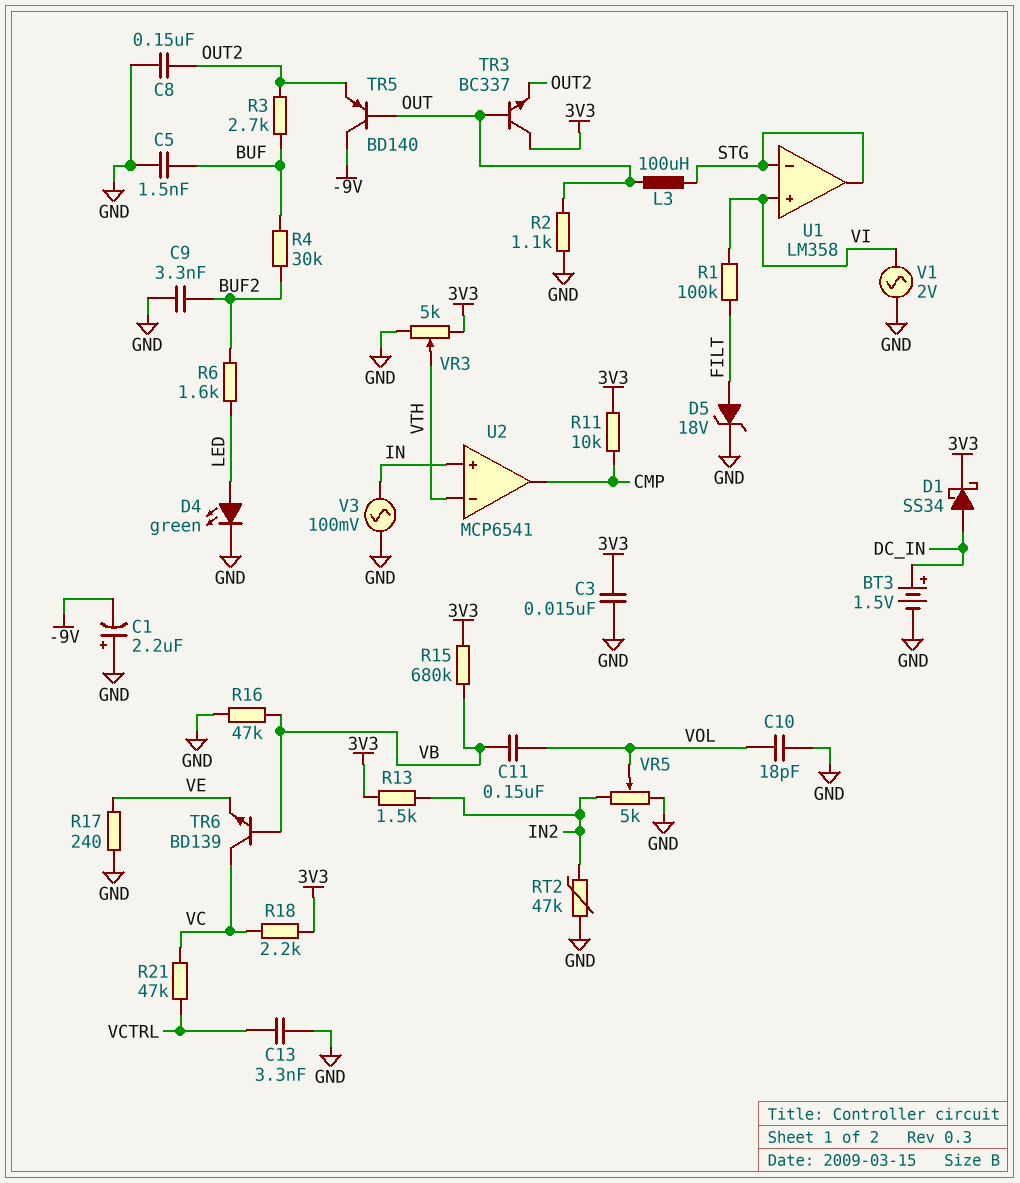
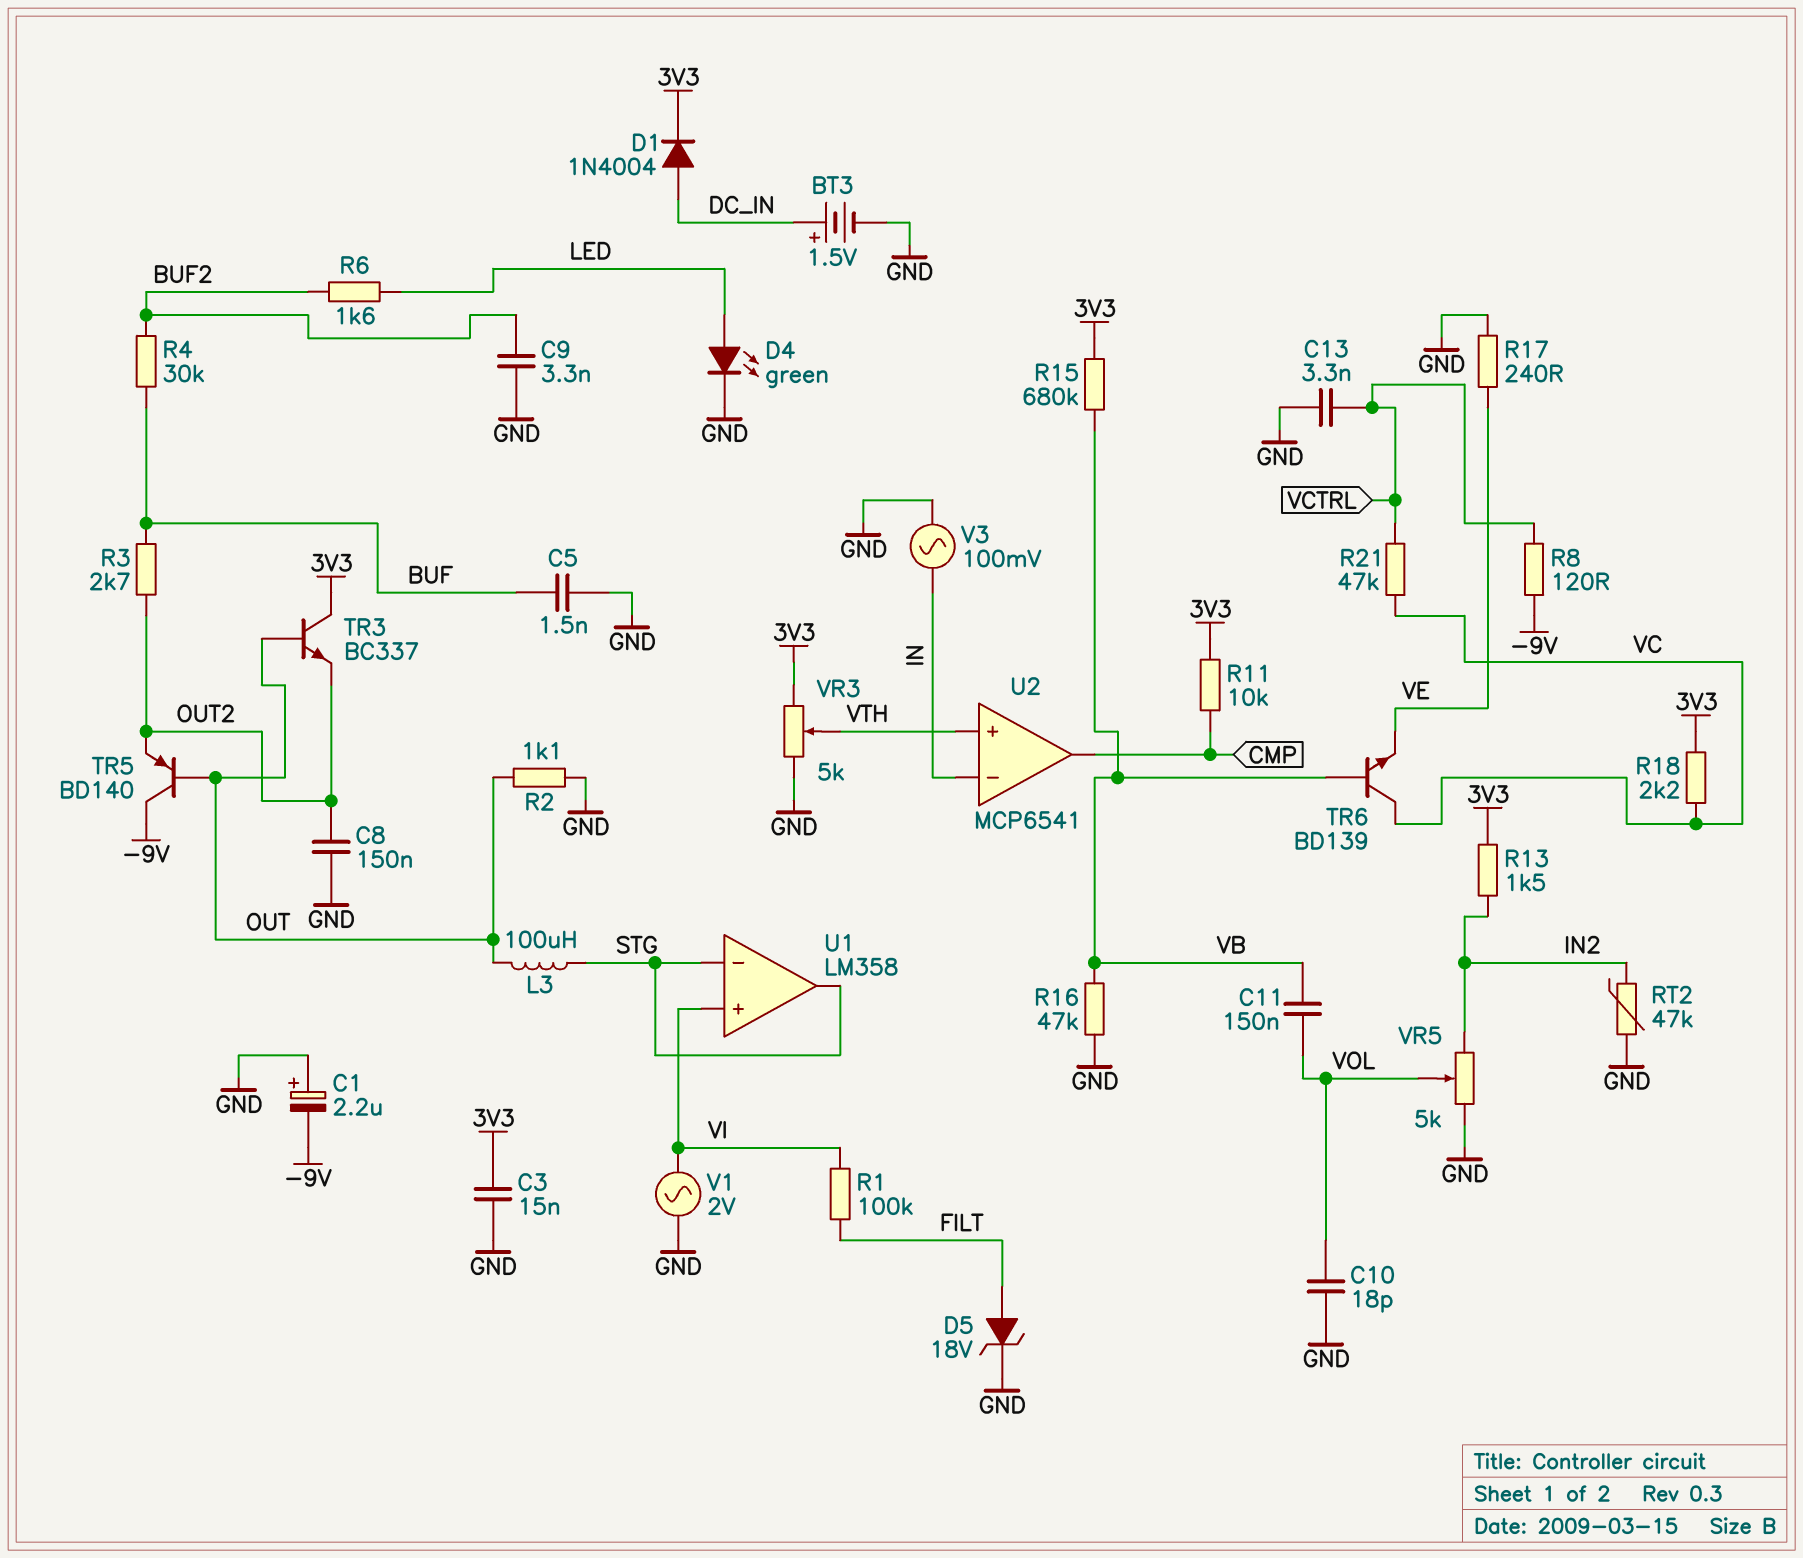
D1: schottky SS34 (A DC_IN, K 3V3) -> diode 1N4004 (A DC_IN, K 3V3)
R8: none -> 120 (-9V, VCTRL)
U2 pin in+: IN -> VTH
U2 pin in-: VTH -> IN

